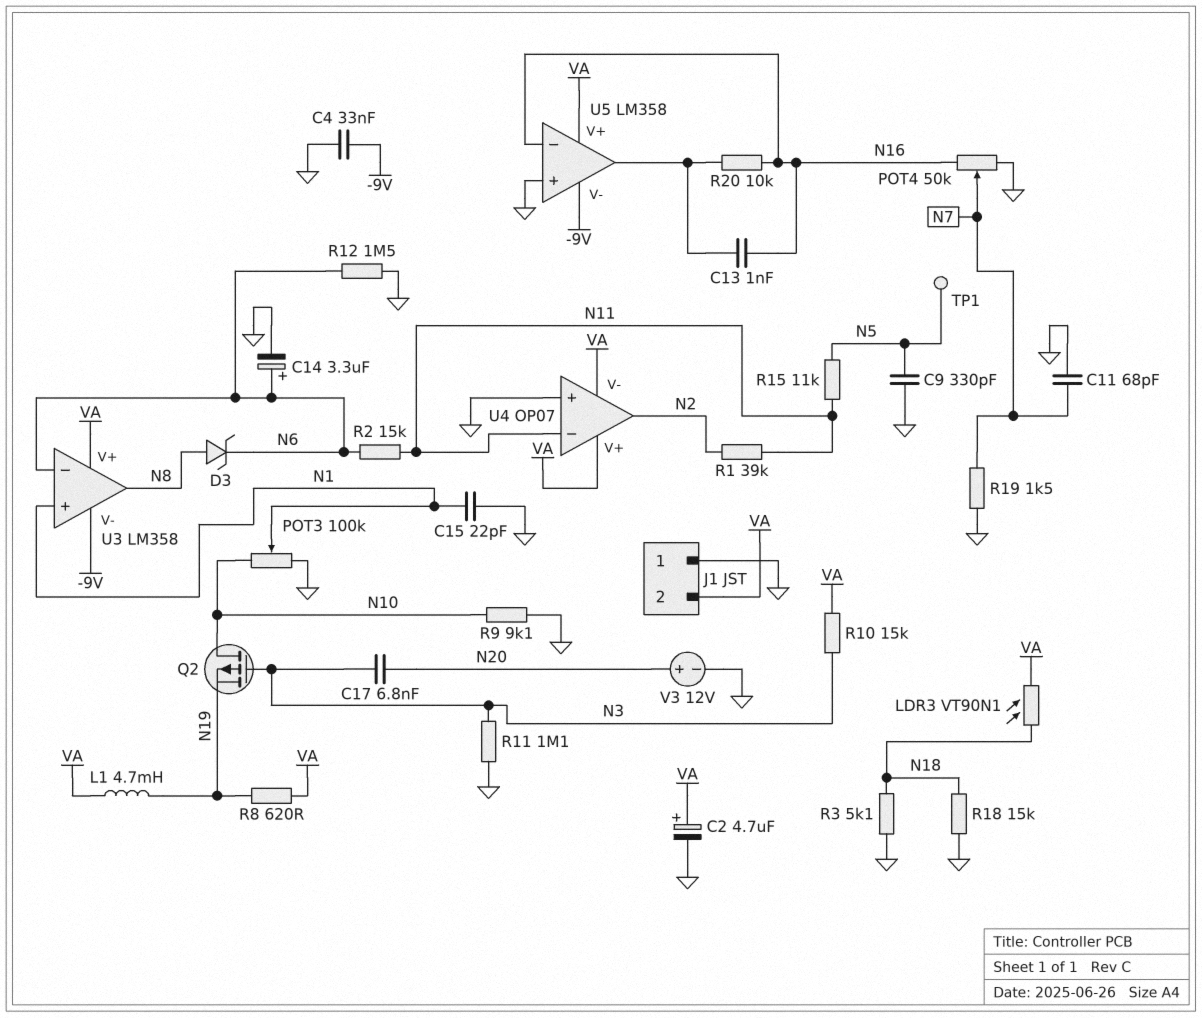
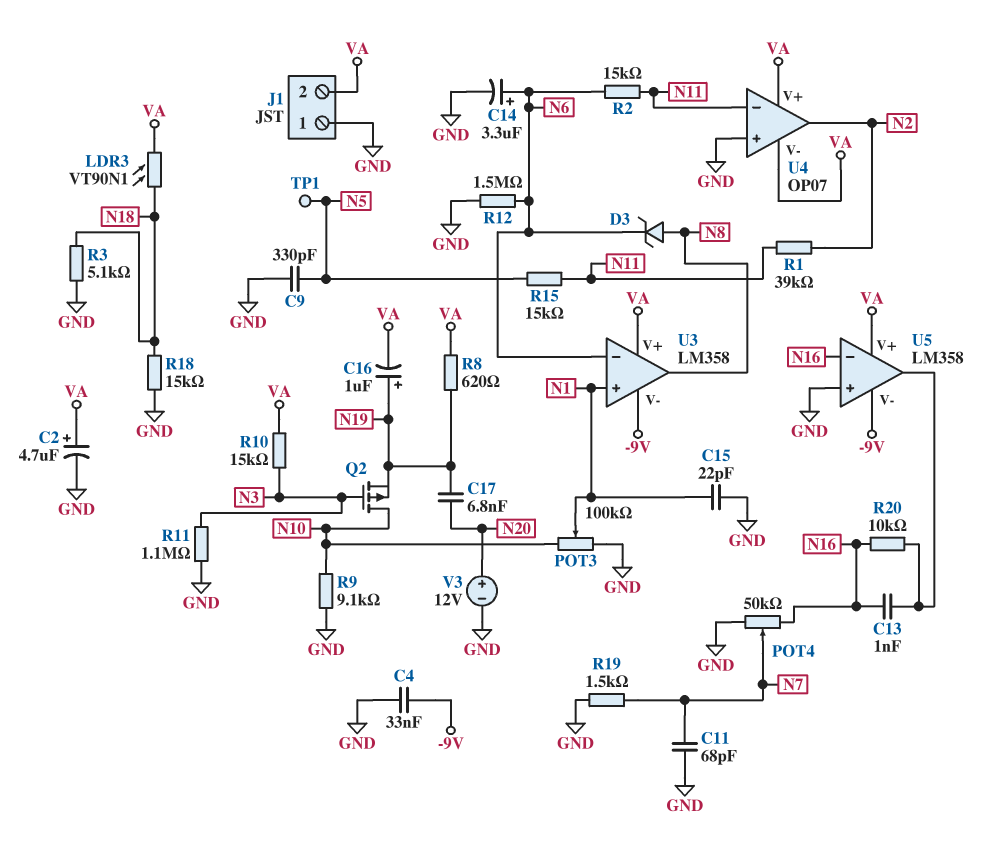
C16: none -> 1uF (plus N19, minus VA)
C17: 6.8nF (N3, N20) -> 6.8nF (N19, N20)
L1: 4.7mH (N19, VA) -> none
R15: 11k (N5, N11) -> 15k (N5, N11)

